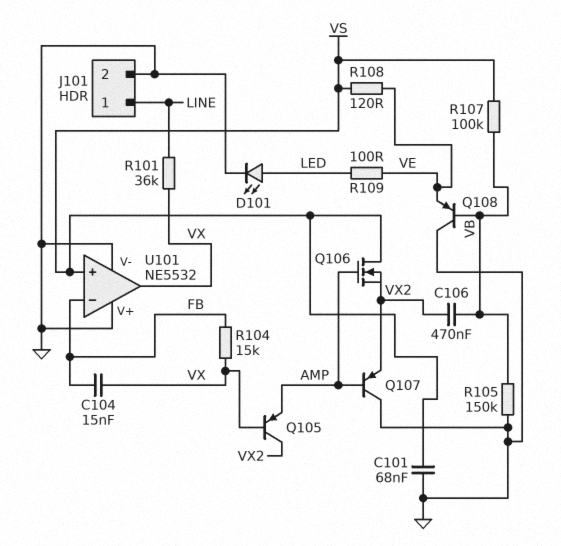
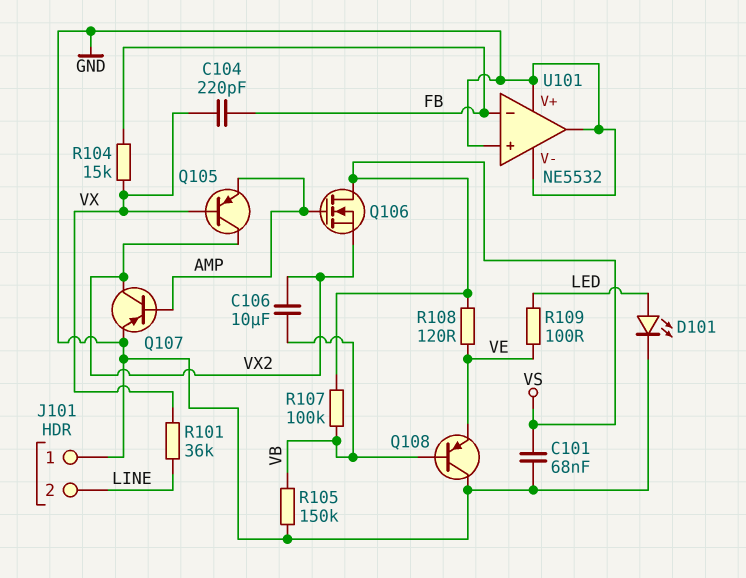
C104: 15nF (FB, VX) -> 220pF (FB, VX)
C106: 470nF (VB, VX2) -> 10uF (VB, VX2)
J101 pin 1: LINE -> GND
J101 pin 2: GND -> LINE
Q107: PNP (B AMP, C GND, E VX2) -> PNP (B AMP, C VX2, E GND)
U101 pin in+: VS -> GND
U101 pin out: VX -> GND

